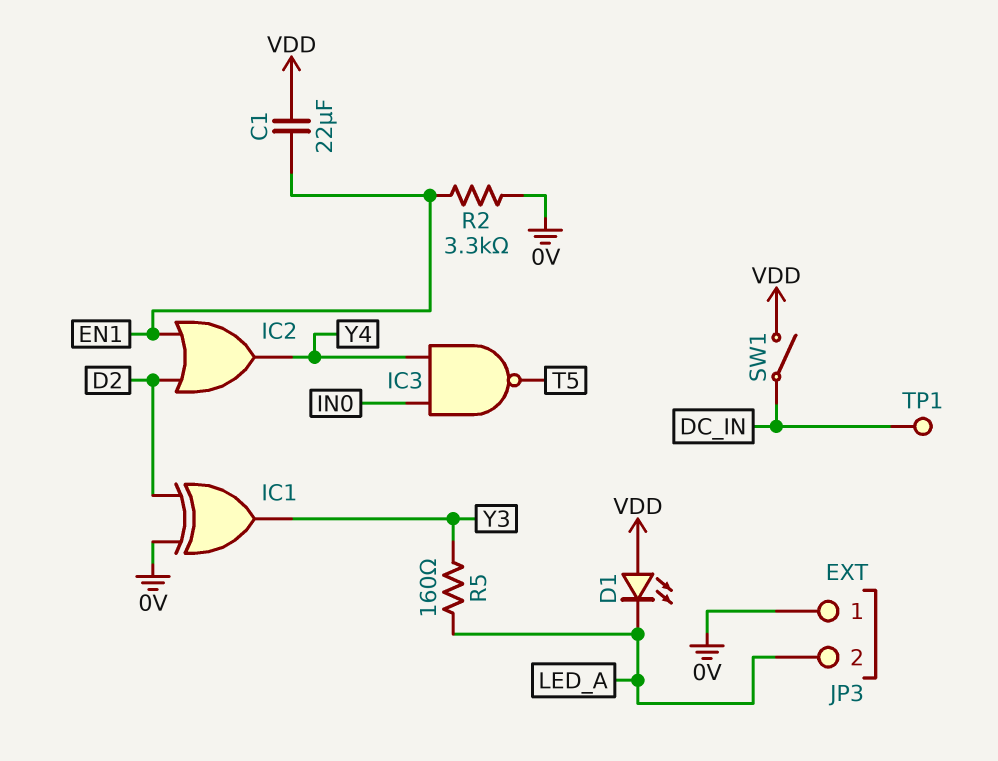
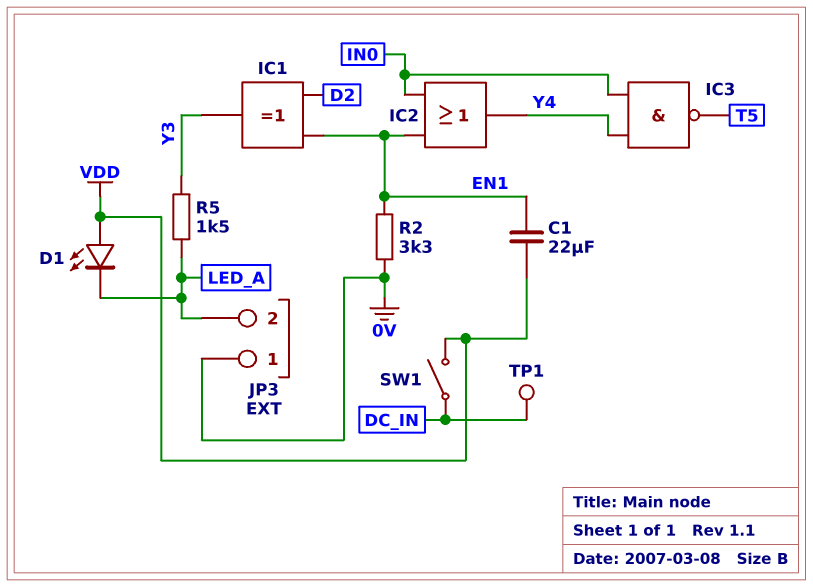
IC1: XOR (in 0V, in D2, out Y3) -> XOR (in D2, in EN1, out Y3)
IC2: OR (in D2, in EN1, out Y4) -> OR (in EN1, in IN0, out Y4)
R5: 160 (LED_A, Y3) -> 1.5k (LED_A, Y3)

